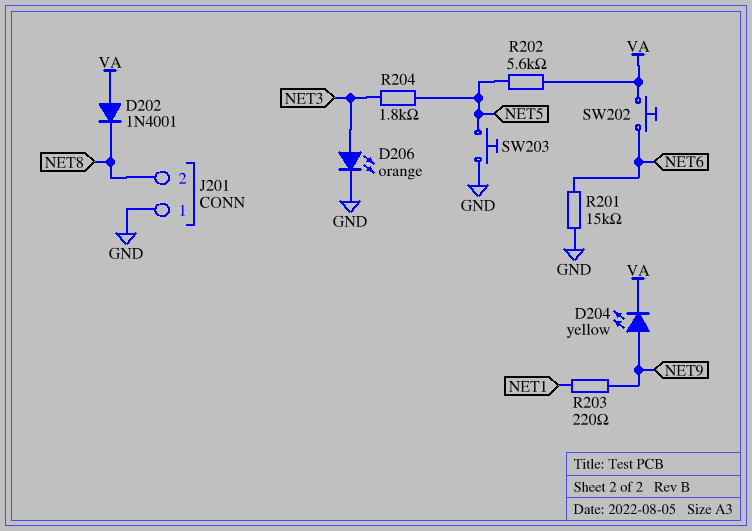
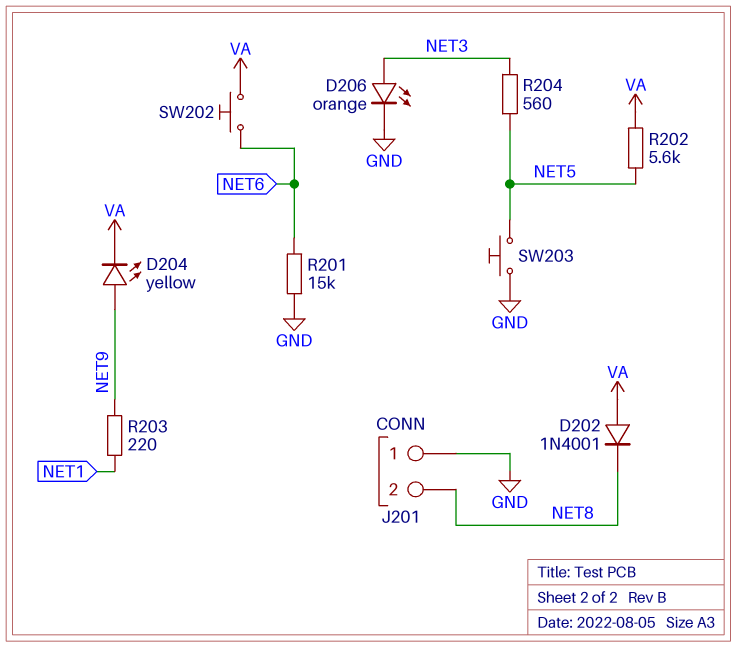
R204: 1.8k (NET3, NET5) -> 560 (NET3, NET5)

